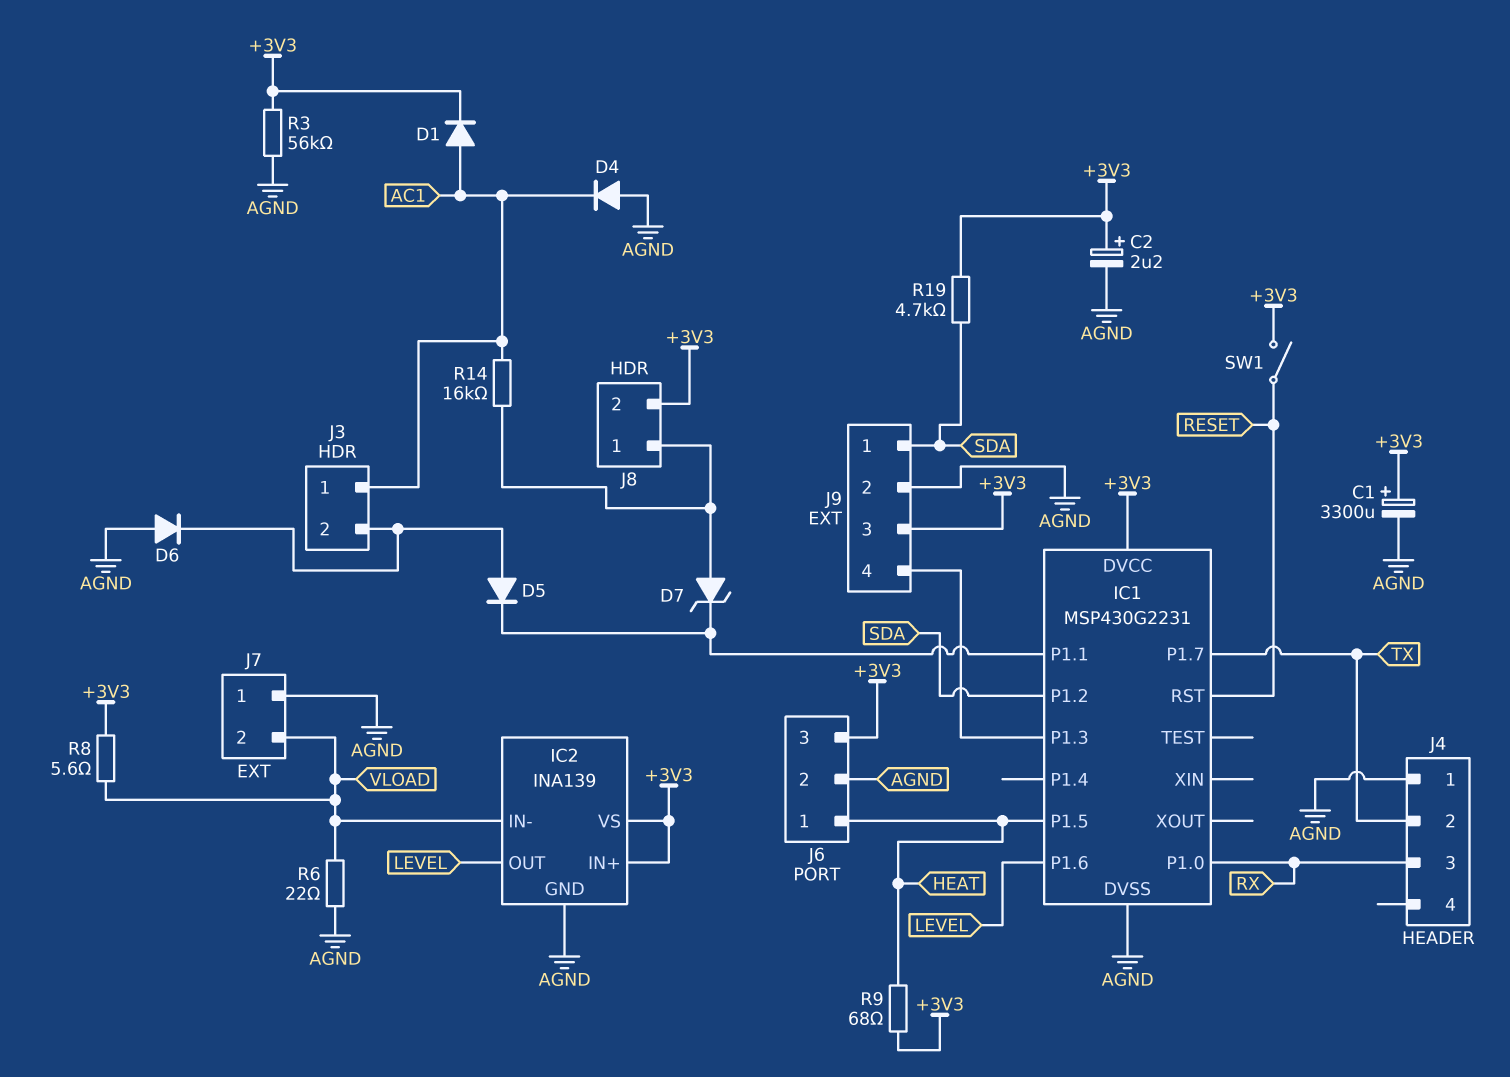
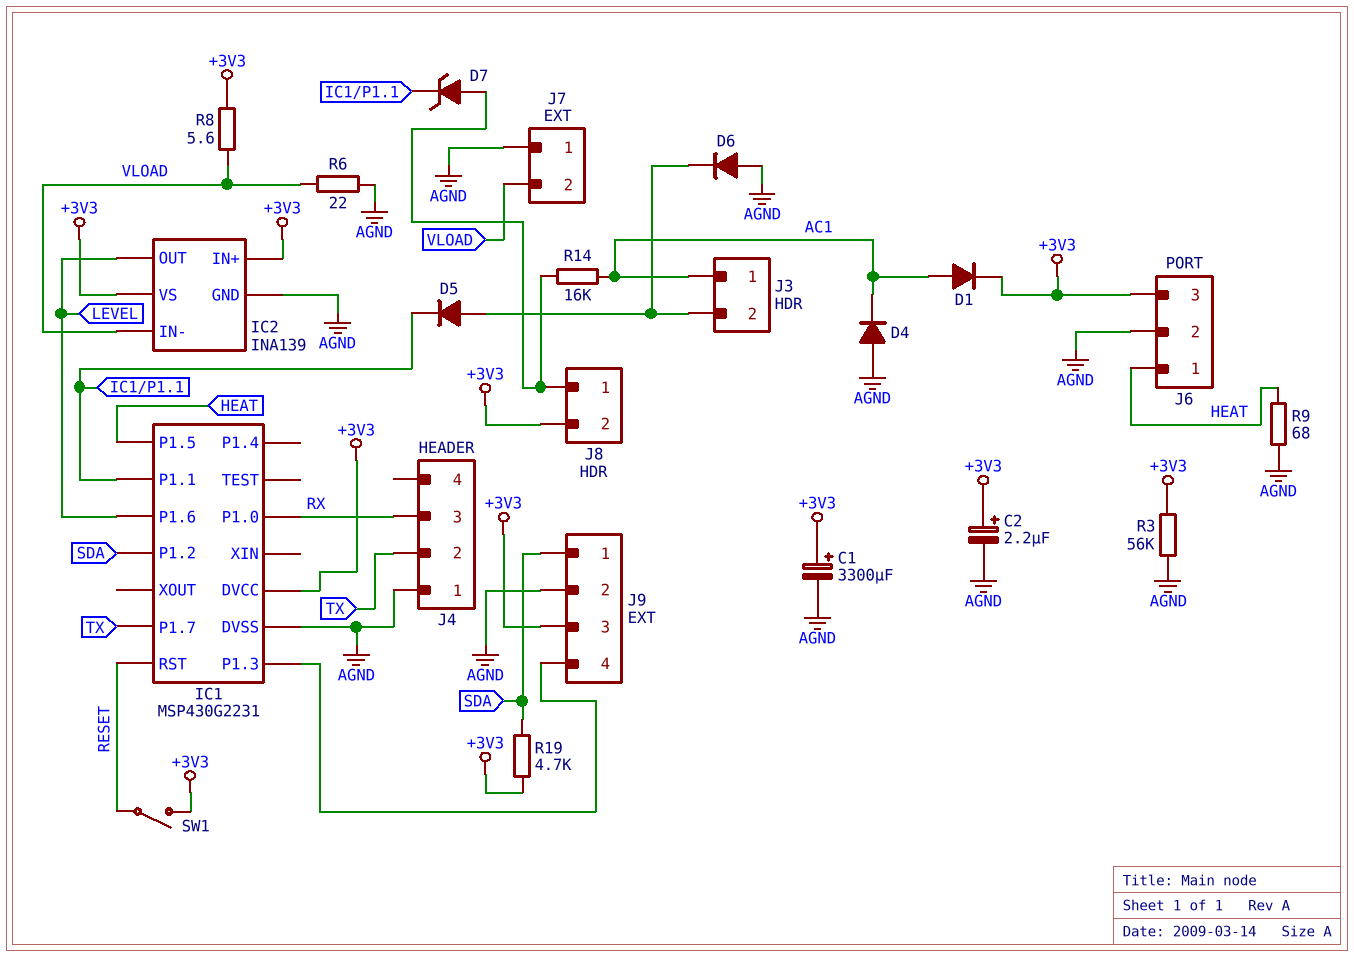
R9: 68 (+3V3, HEAT) -> 68 (AGND, HEAT)

